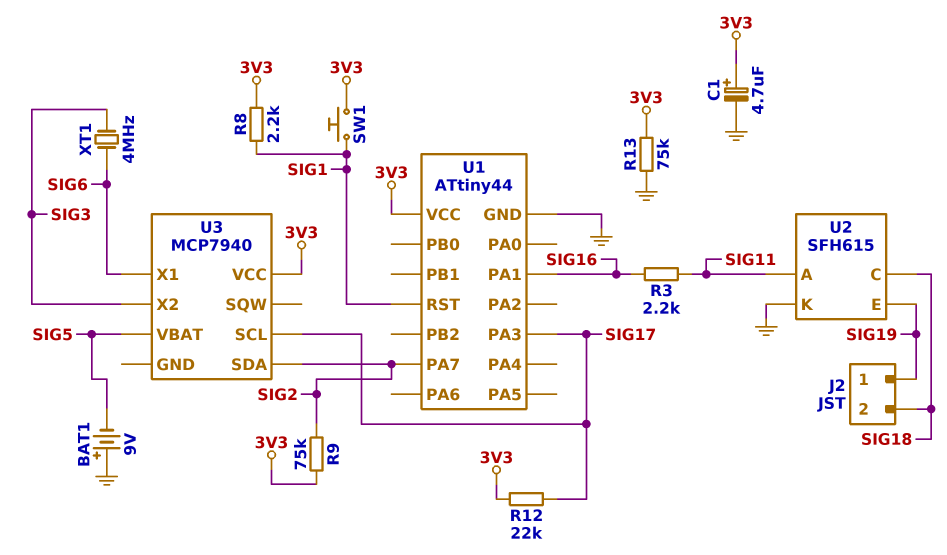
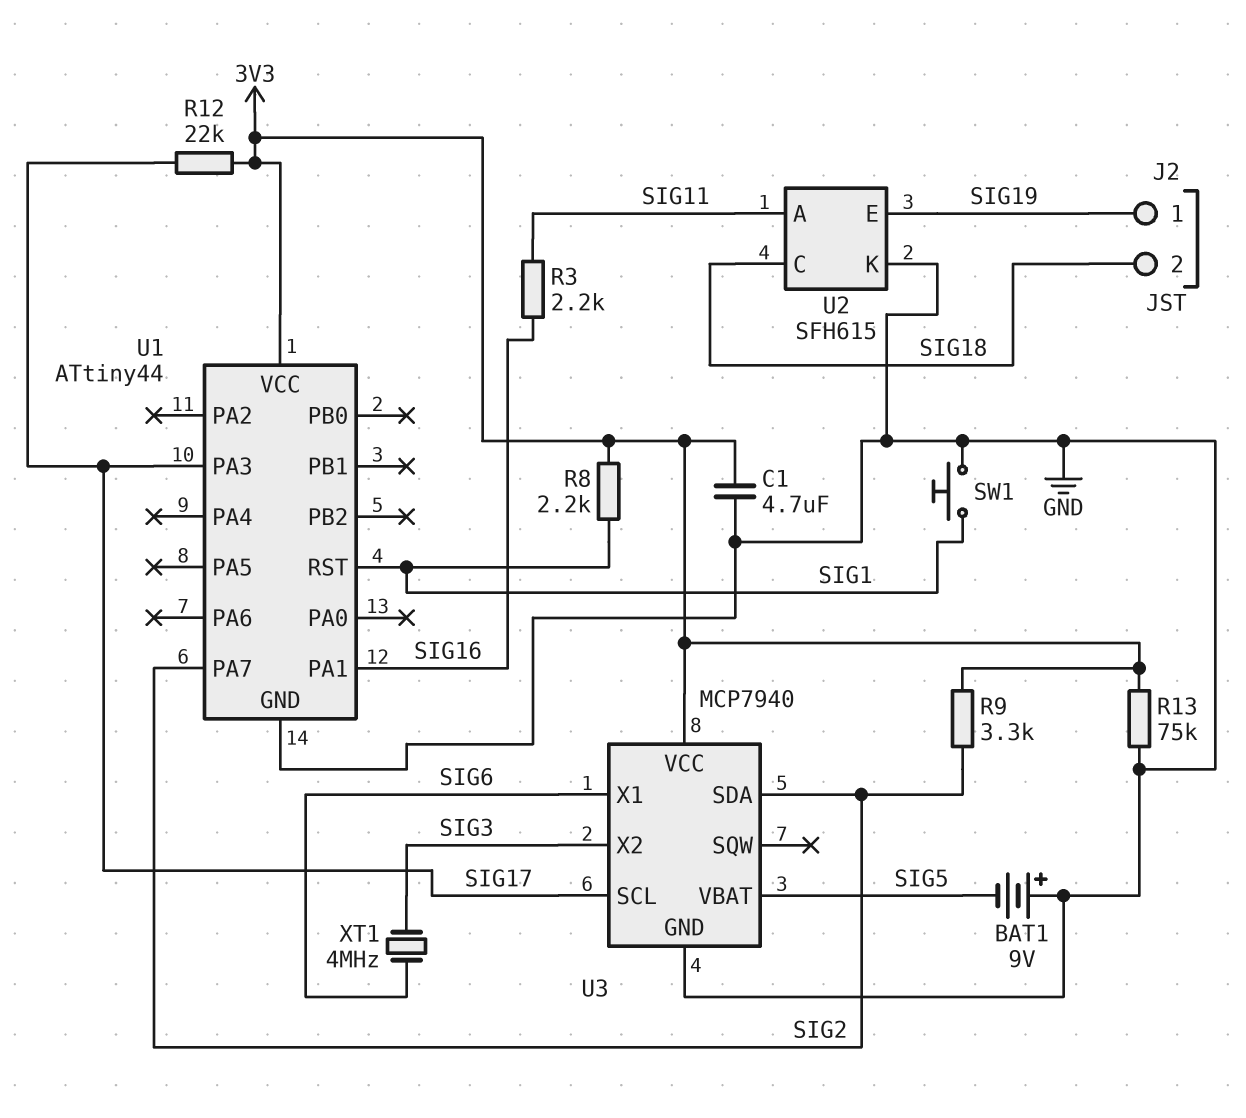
C1: 4.7uF (plus 3V3, minus GND) -> 4.7uF (3V3, GND)
R9: 75k (3V3, SIG2) -> 3.3k (3V3, SIG2)
SW1: button (3V3, SIG1) -> button (GND, SIG1)
U3 pin GND: none -> GND

